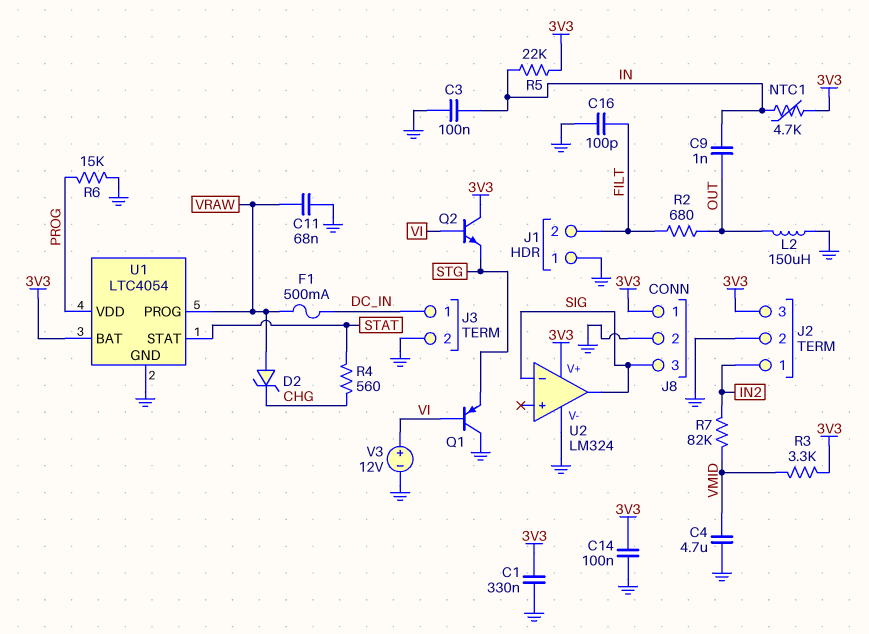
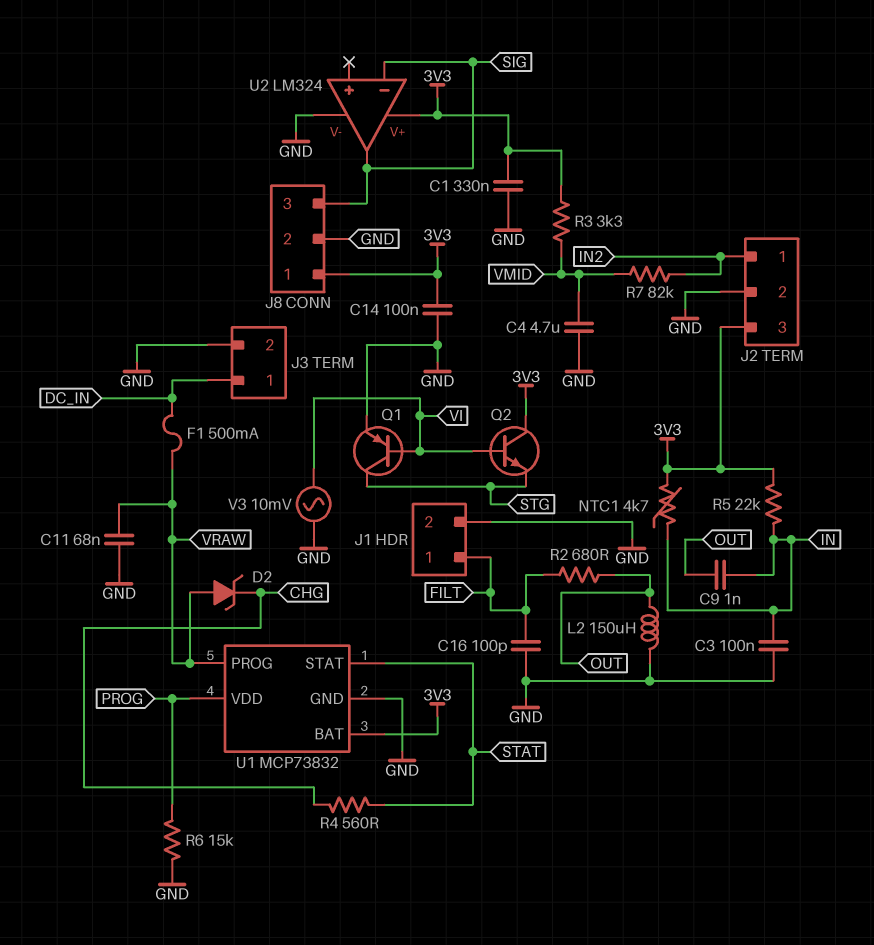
J1 pin 1: GND -> FILT
J1 pin 2: FILT -> GND
Q1: PNP (B VI, C GND, E STG) -> PNP (B VI, C STG, E GND)
U1: LTC4054 -> MCP73832
V3: 12V (plus VI, minus GND) -> AC 10mV (GND, VI)

